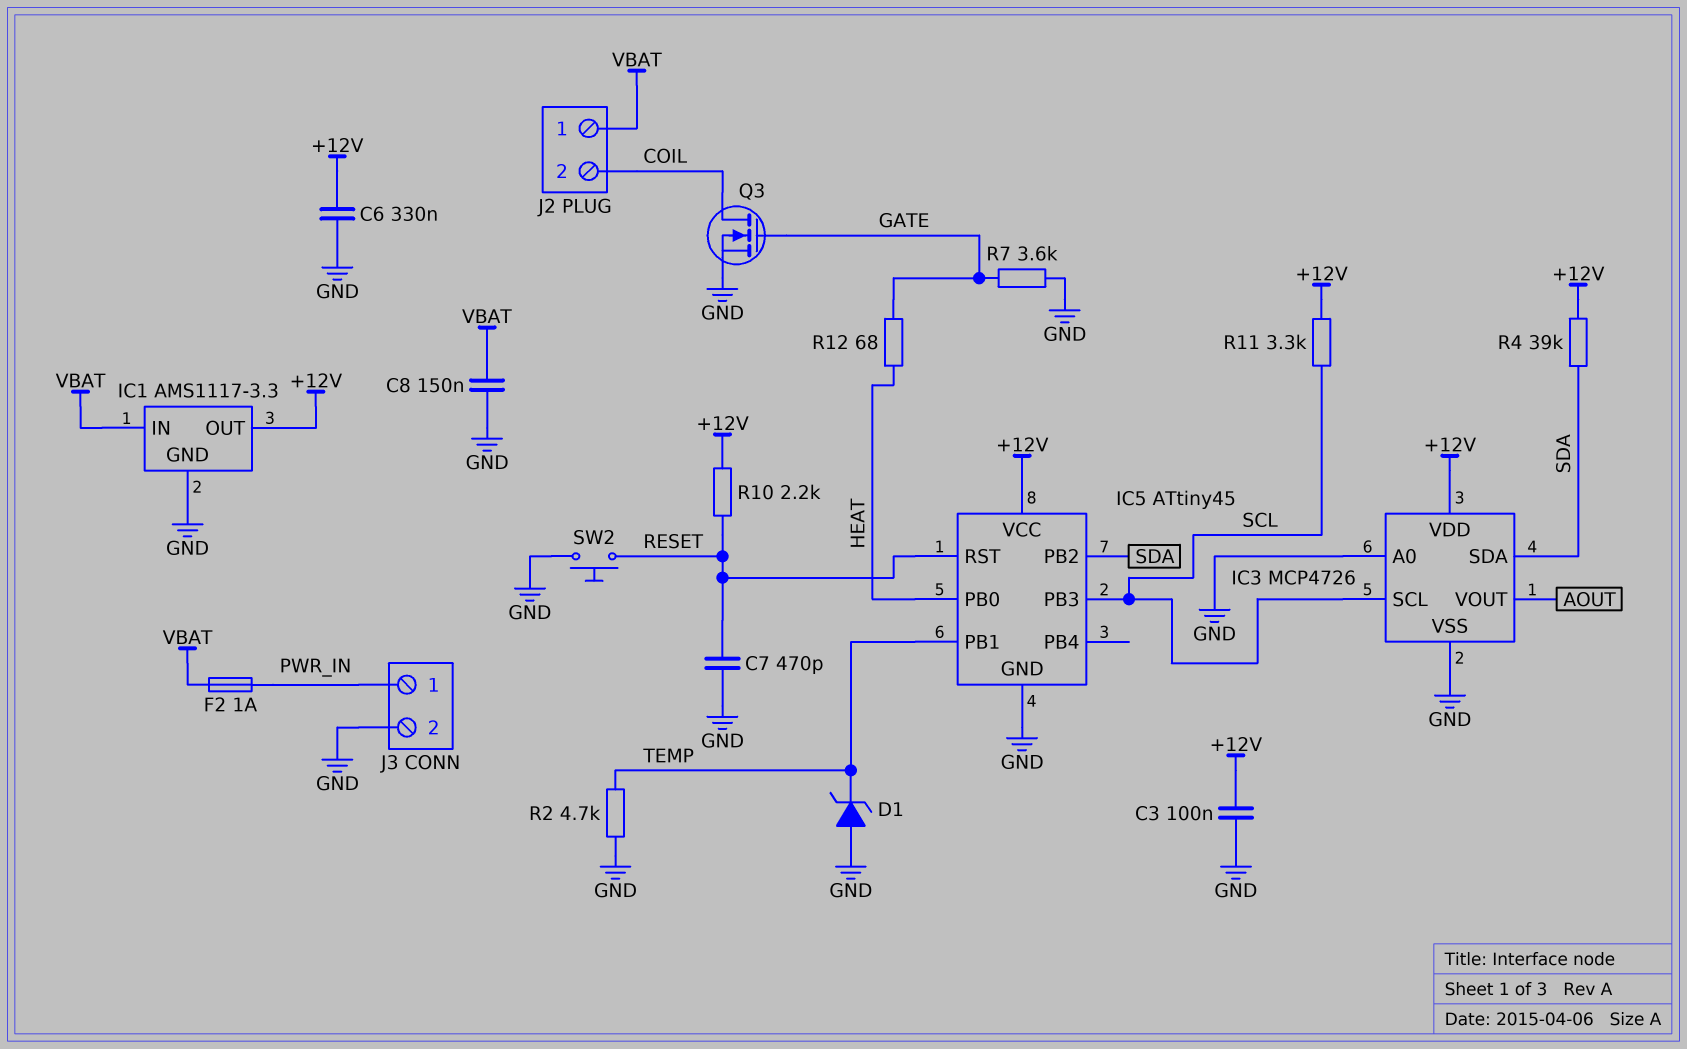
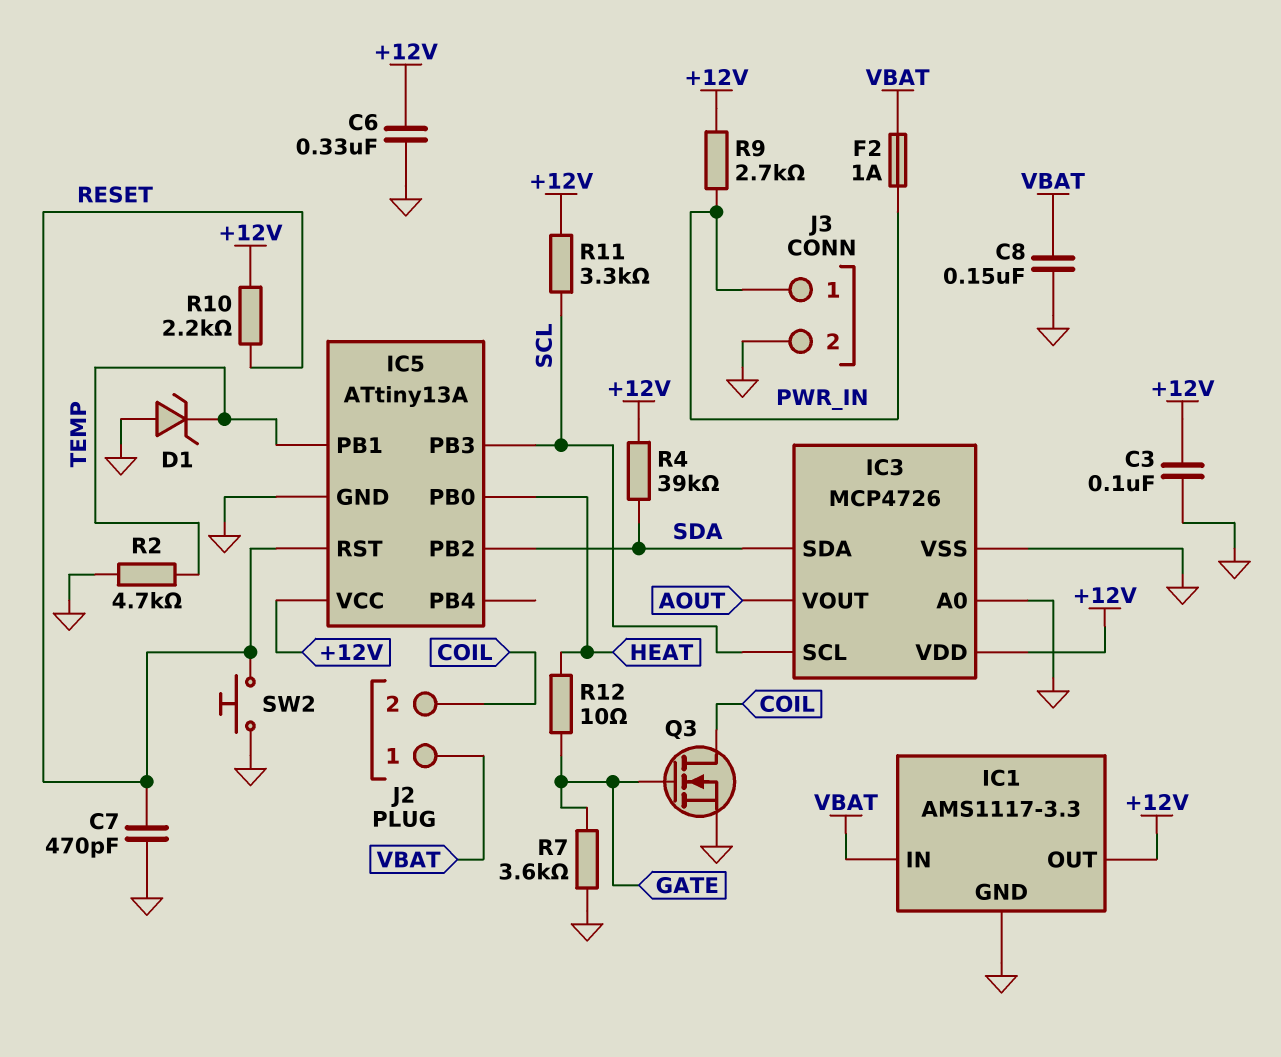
IC5: ATtiny45 -> ATtiny13A
R9: none -> 2.7k (+12V, PWR_IN)
R12: 68 (GATE, HEAT) -> 10 (GATE, HEAT)

